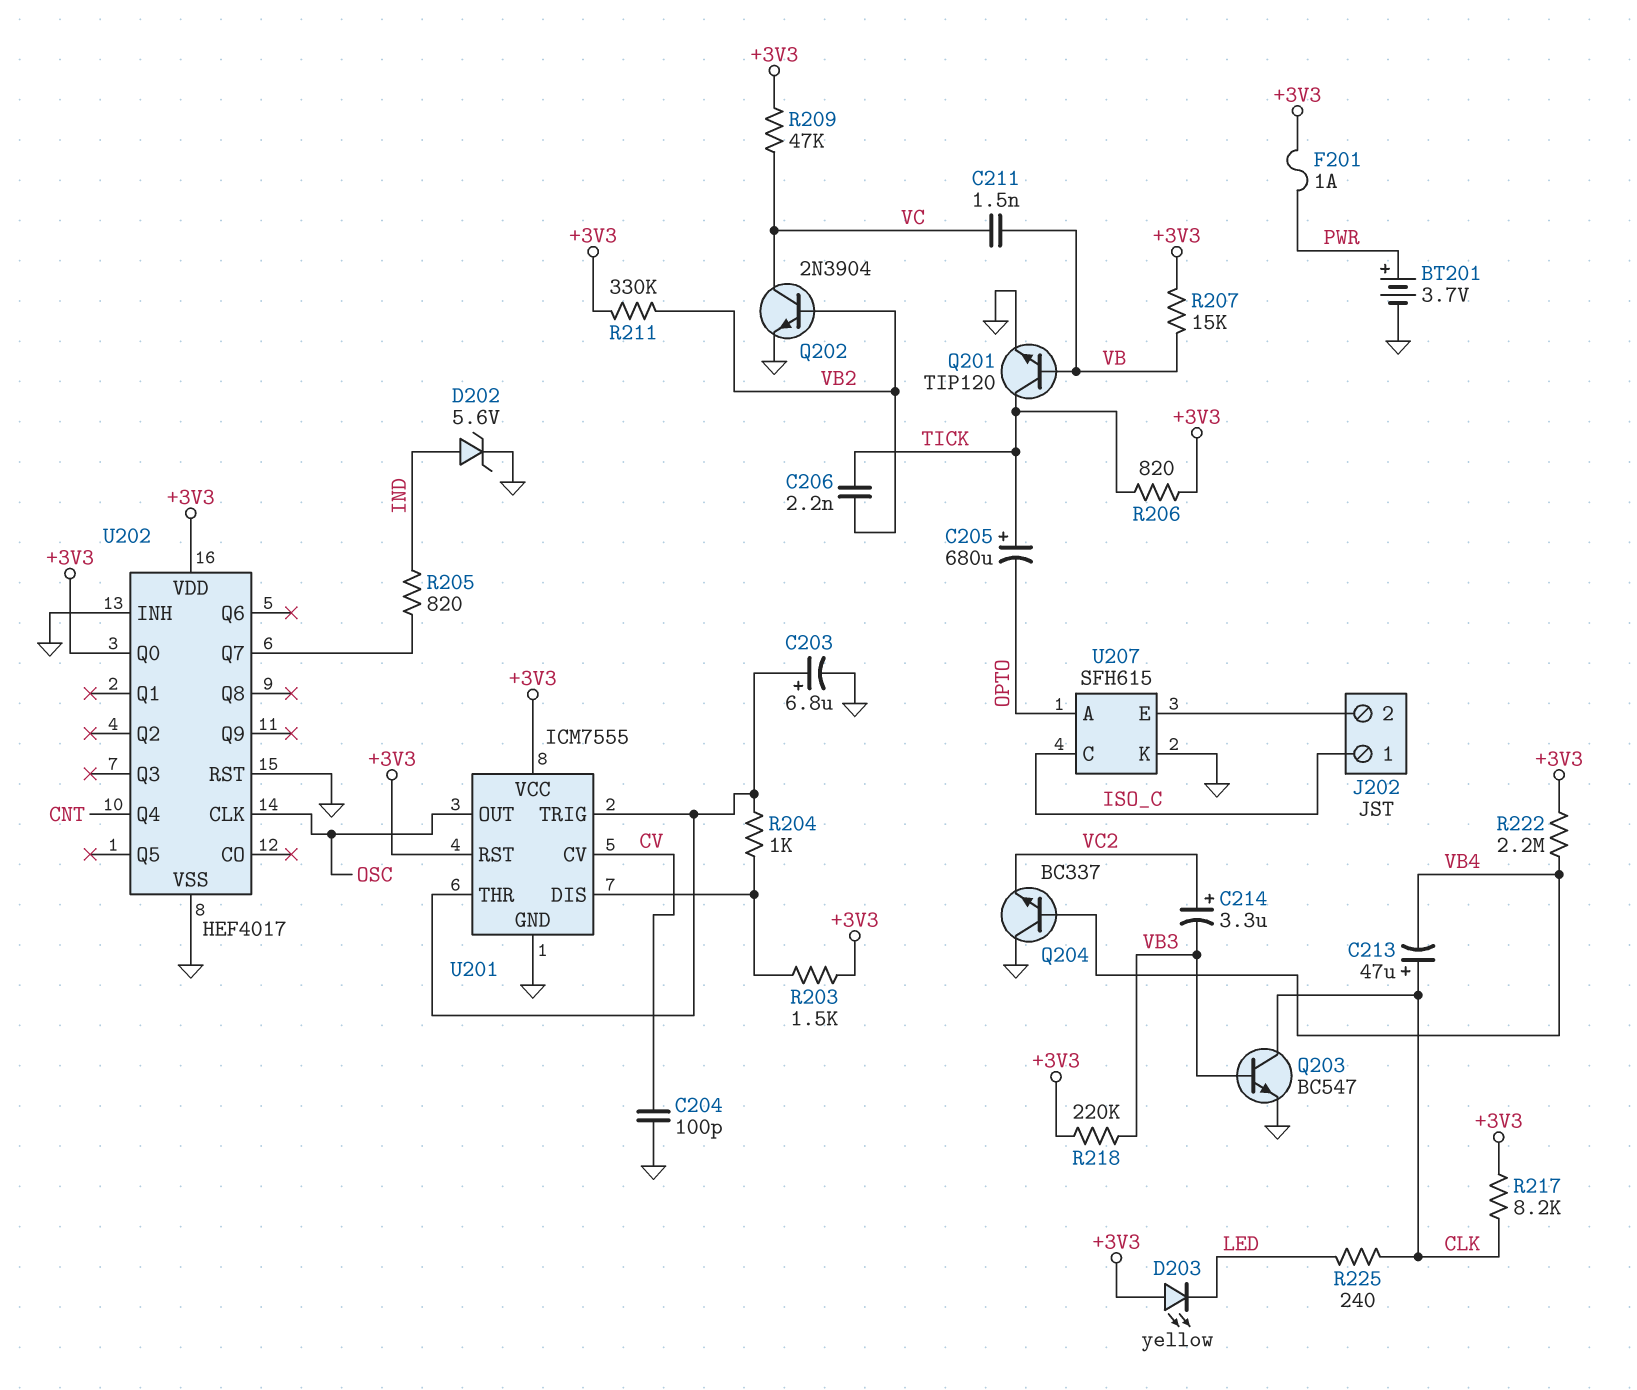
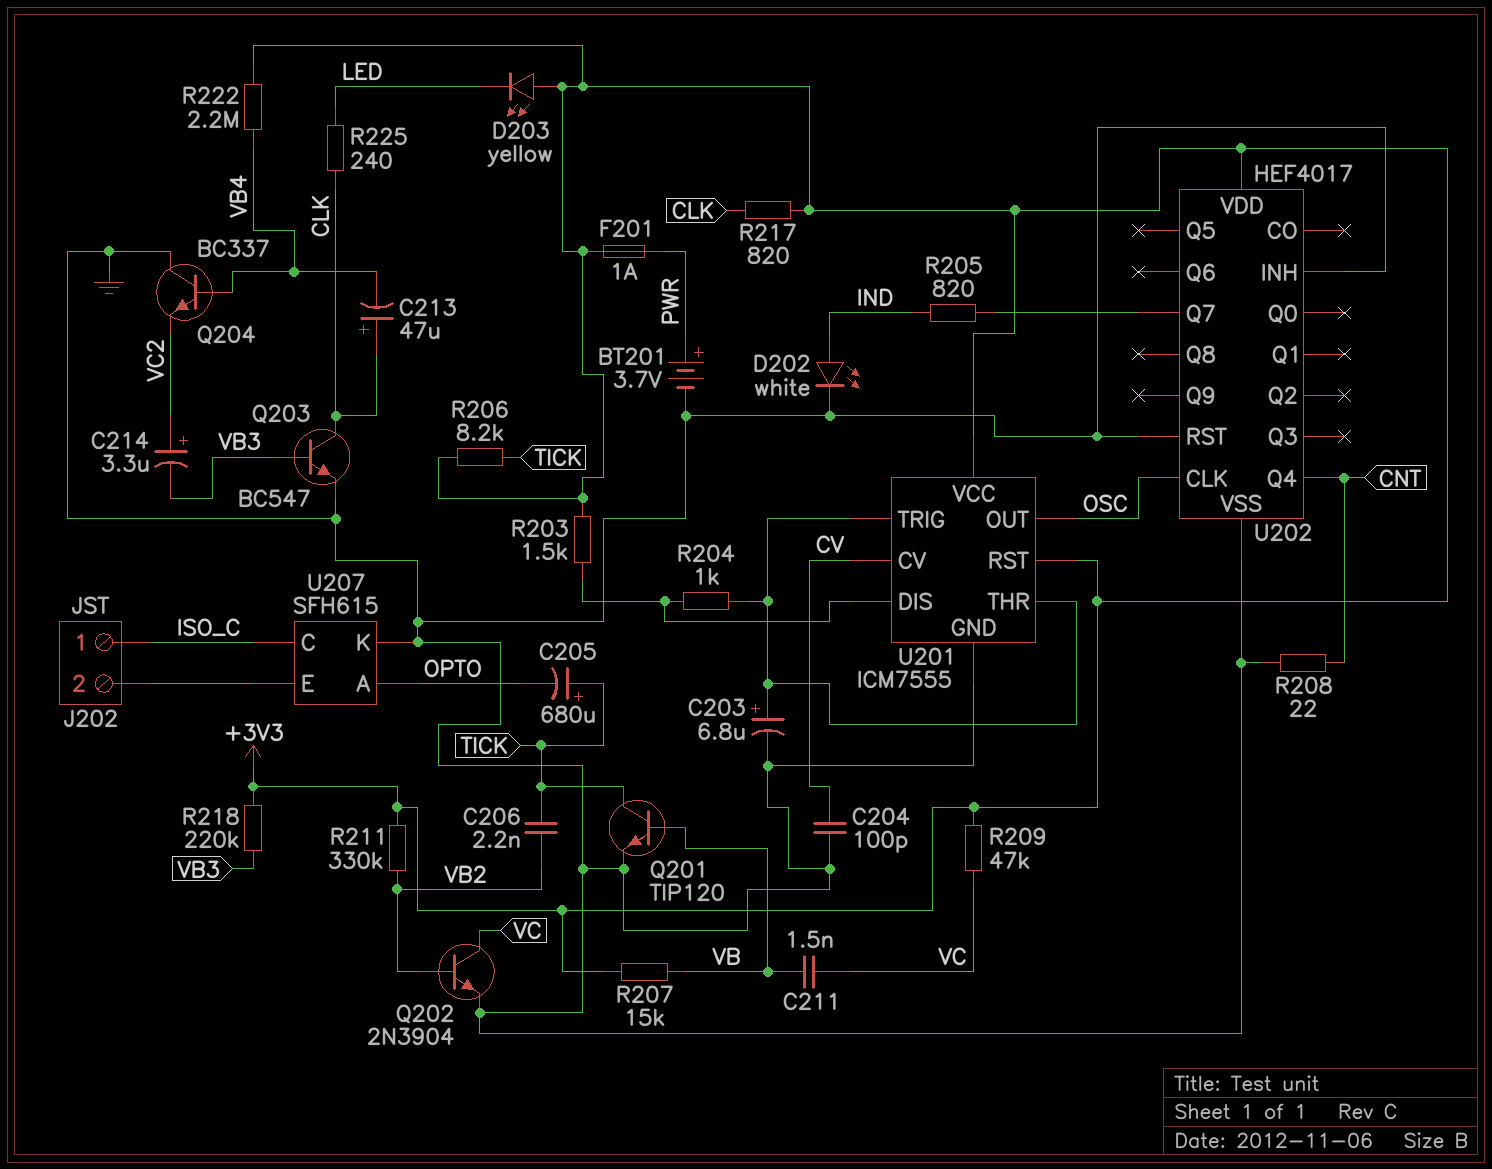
D202: zener 5.6V (A IND, K GND) -> LED white (A IND, K GND)
R206: 820 (+3V3, TICK) -> 8.2k (+3V3, TICK)
R208: none -> 22 (CNT, GND)
R217: 8.2k (+3V3, CLK) -> 820 (+3V3, CLK)
U202 pin Q0: +3V3 -> none

